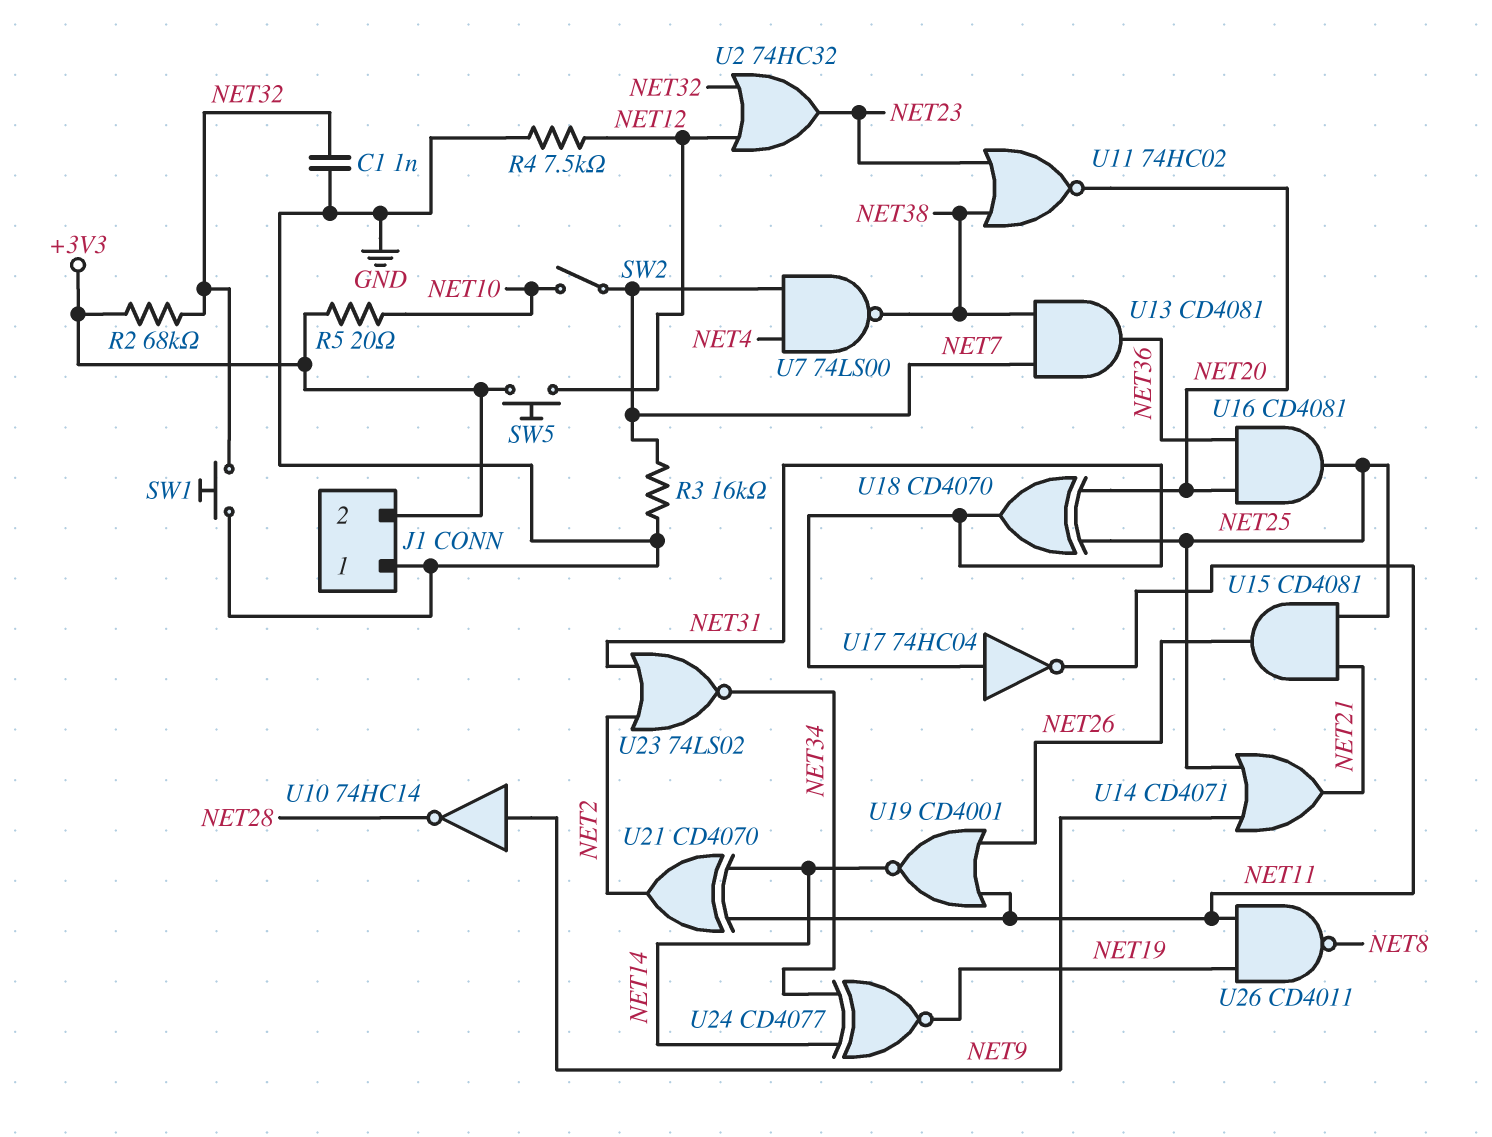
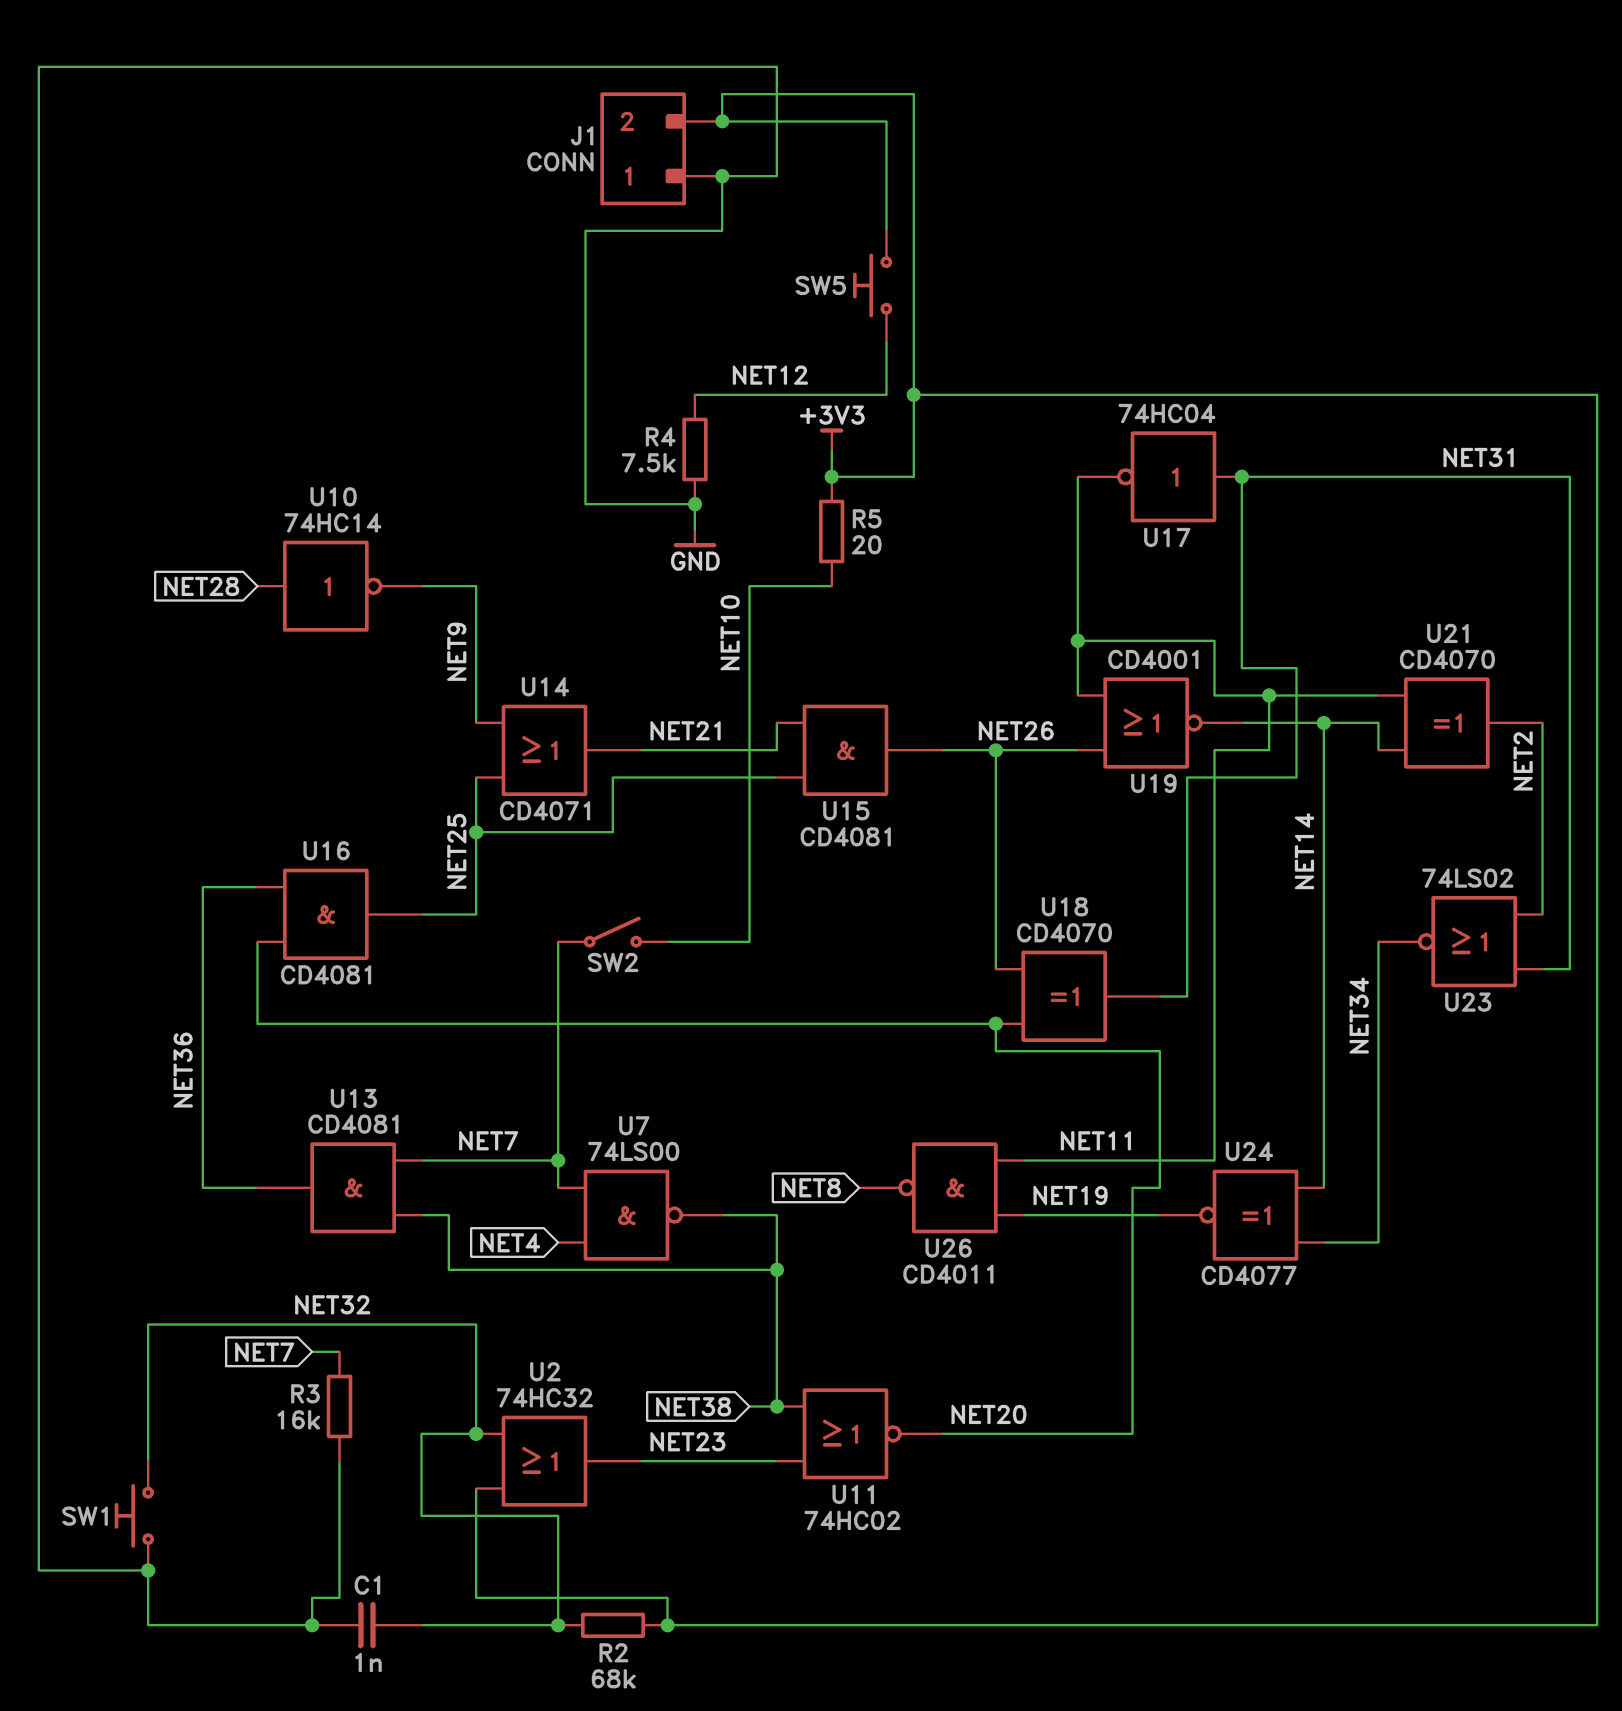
U2: OR 74HC32 (in NET12, in NET32, out NET23) -> OR 74HC32 (in +3V3, in NET32, out NET23)
U10: NOT 74HC14 (in NET9, out NET28) -> NOT 74HC14 (in NET28, out NET9)
U18: XOR CD4070 (in NET20, in NET25, out NET31) -> XOR CD4070 (in NET20, in NET26, out NET31)

